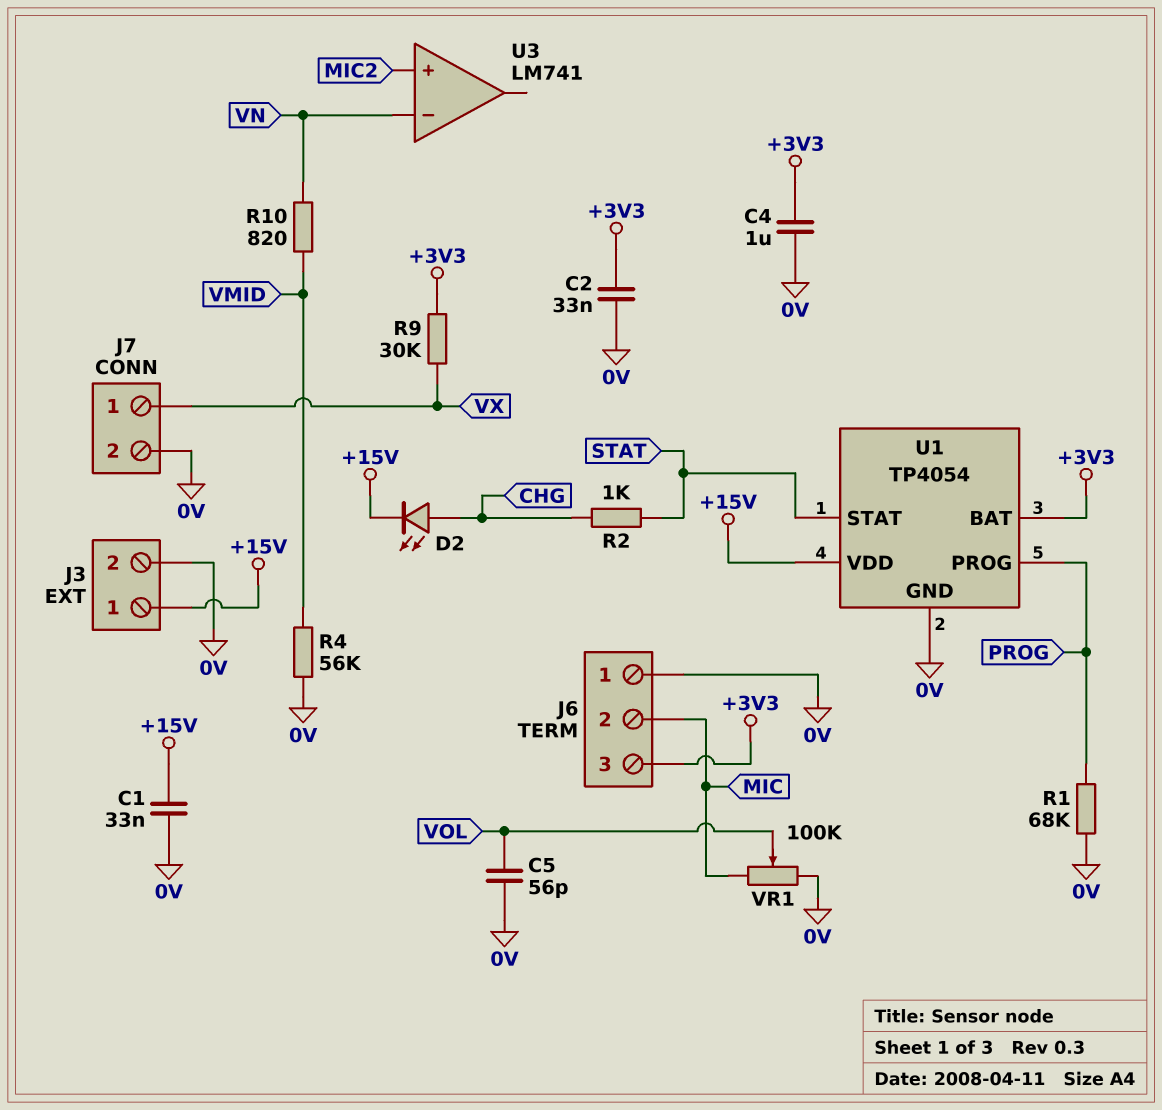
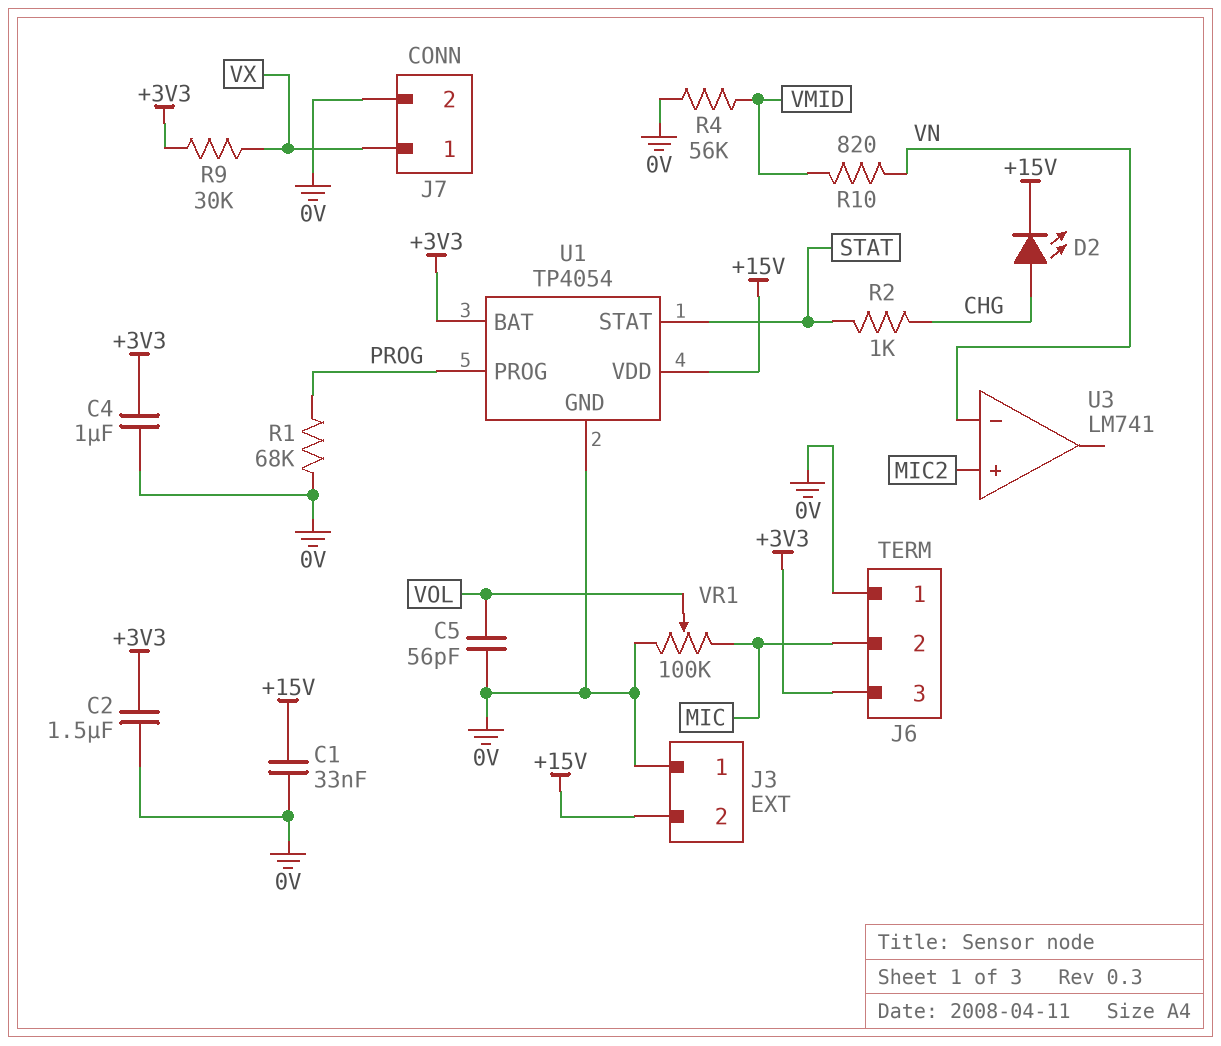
C2: 33nF (+3V3, 0V) -> 1.5uF (+3V3, 0V)
J3 pin 1: +15V -> 0V
J3 pin 2: 0V -> +15V

